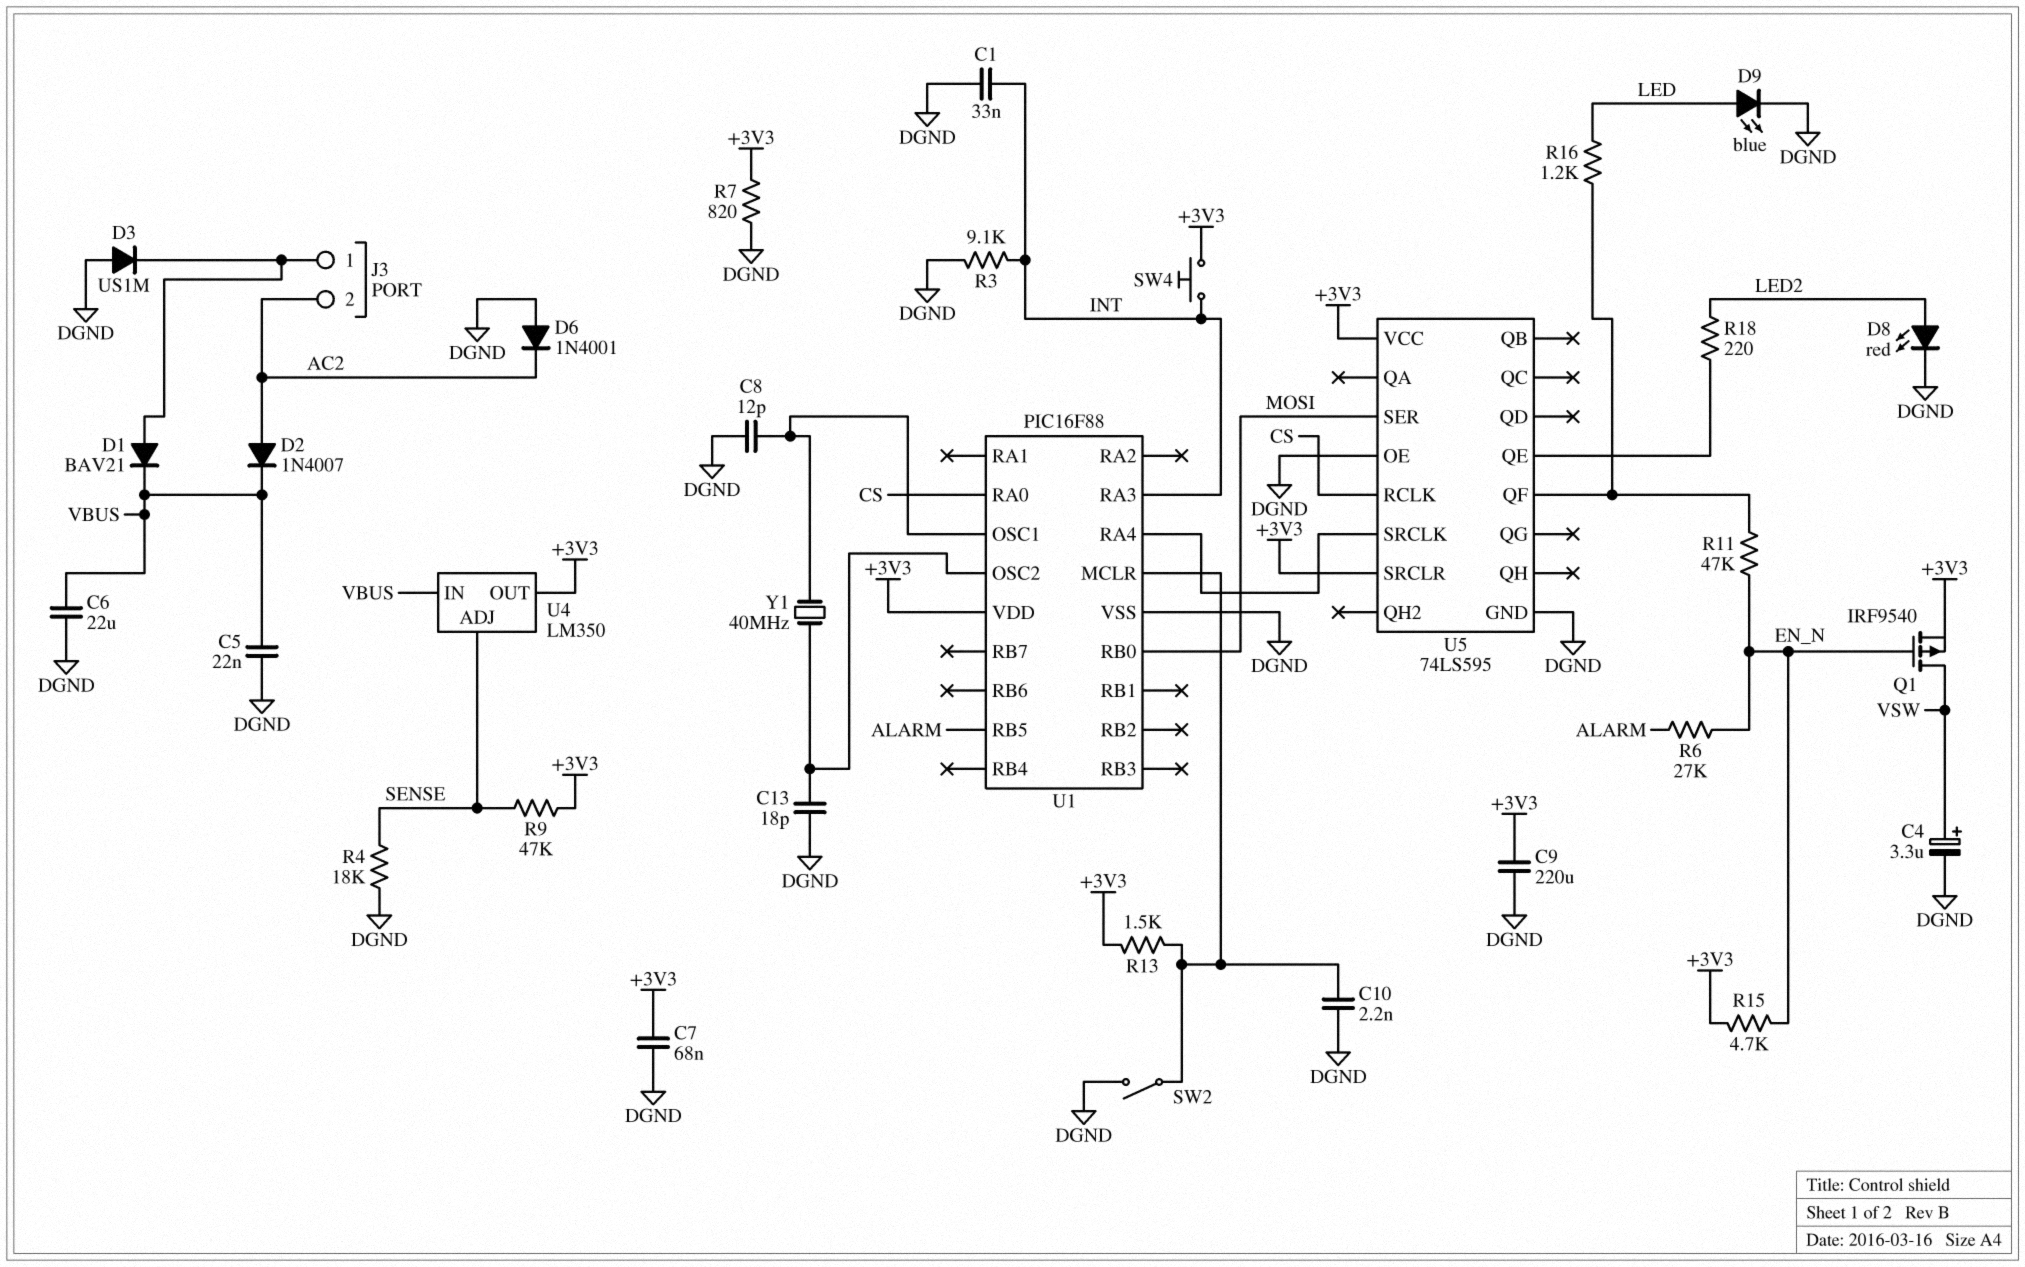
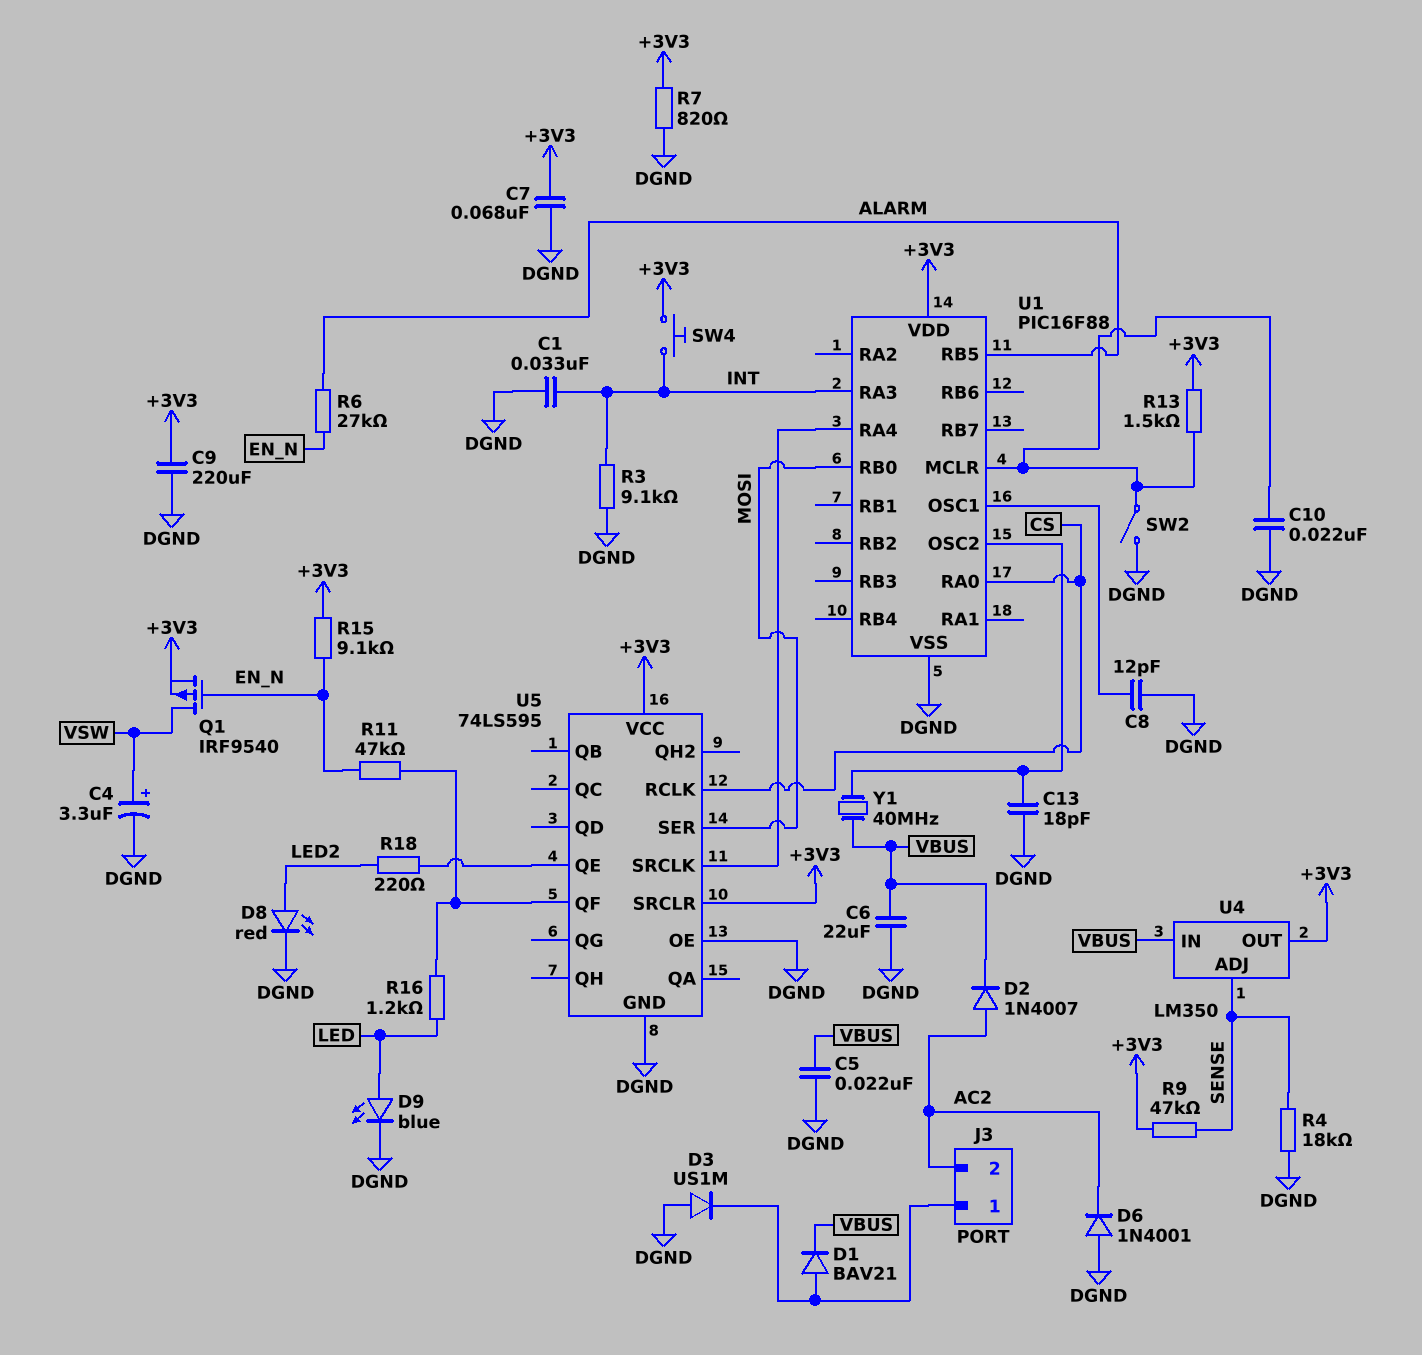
C10: 2.2nF (DGND, U1/MCLR) -> 22nF (DGND, U1/MCLR)
R15: 4.7k (+3V3, EN_N) -> 9.1k (+3V3, EN_N)
Y1: 40MHz (U1/OSC1, U1/OSC2) -> 40MHz (U1/OSC2, VBUS)

